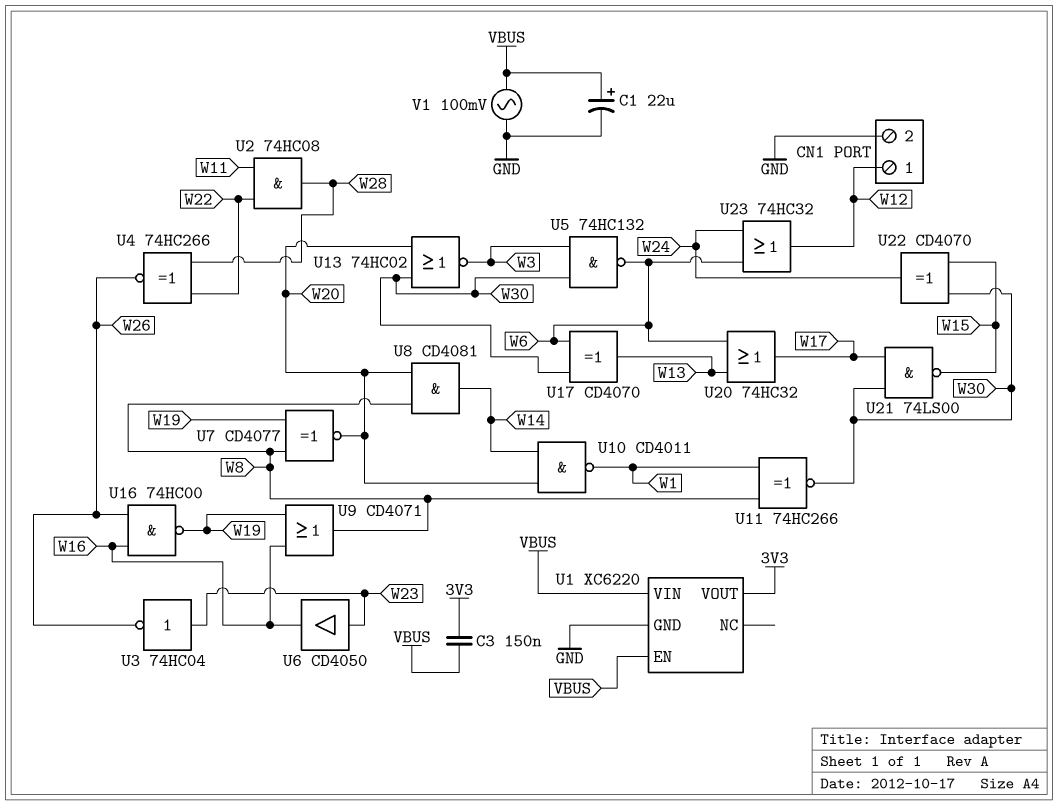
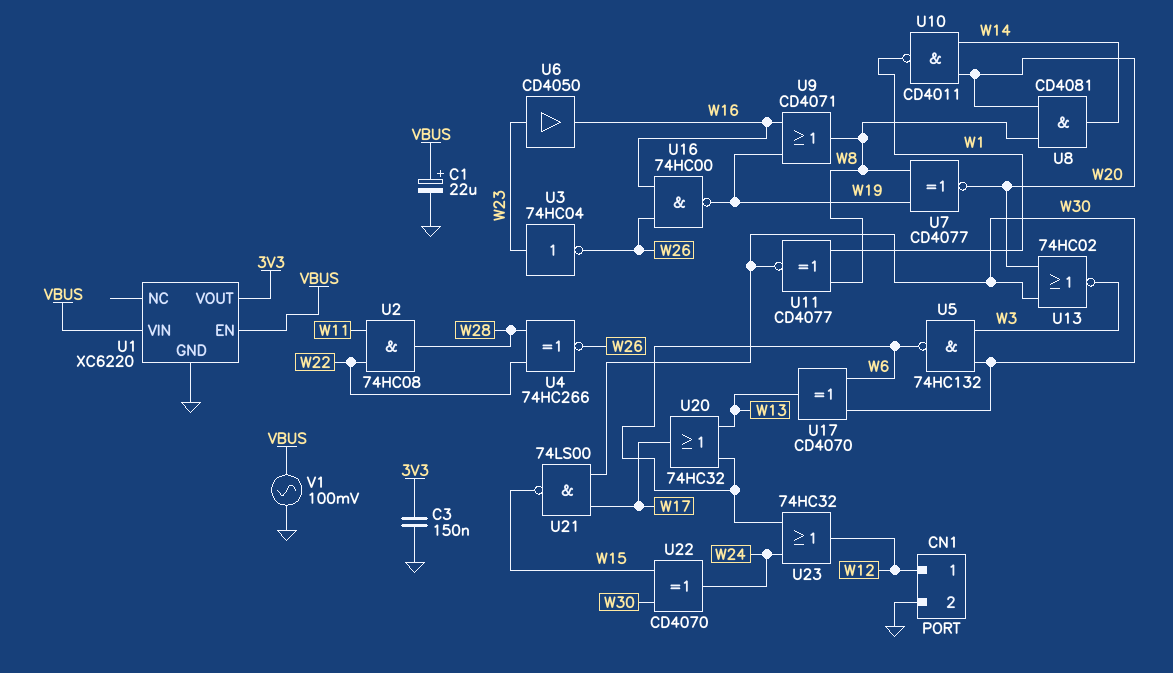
C3: 150nF (3V3, VBUS) -> 150nF (3V3, GND)
U11: XNOR 74HC266 (in W1, in W8, out W30) -> XNOR CD4077 (in W1, in W8, out W30)

